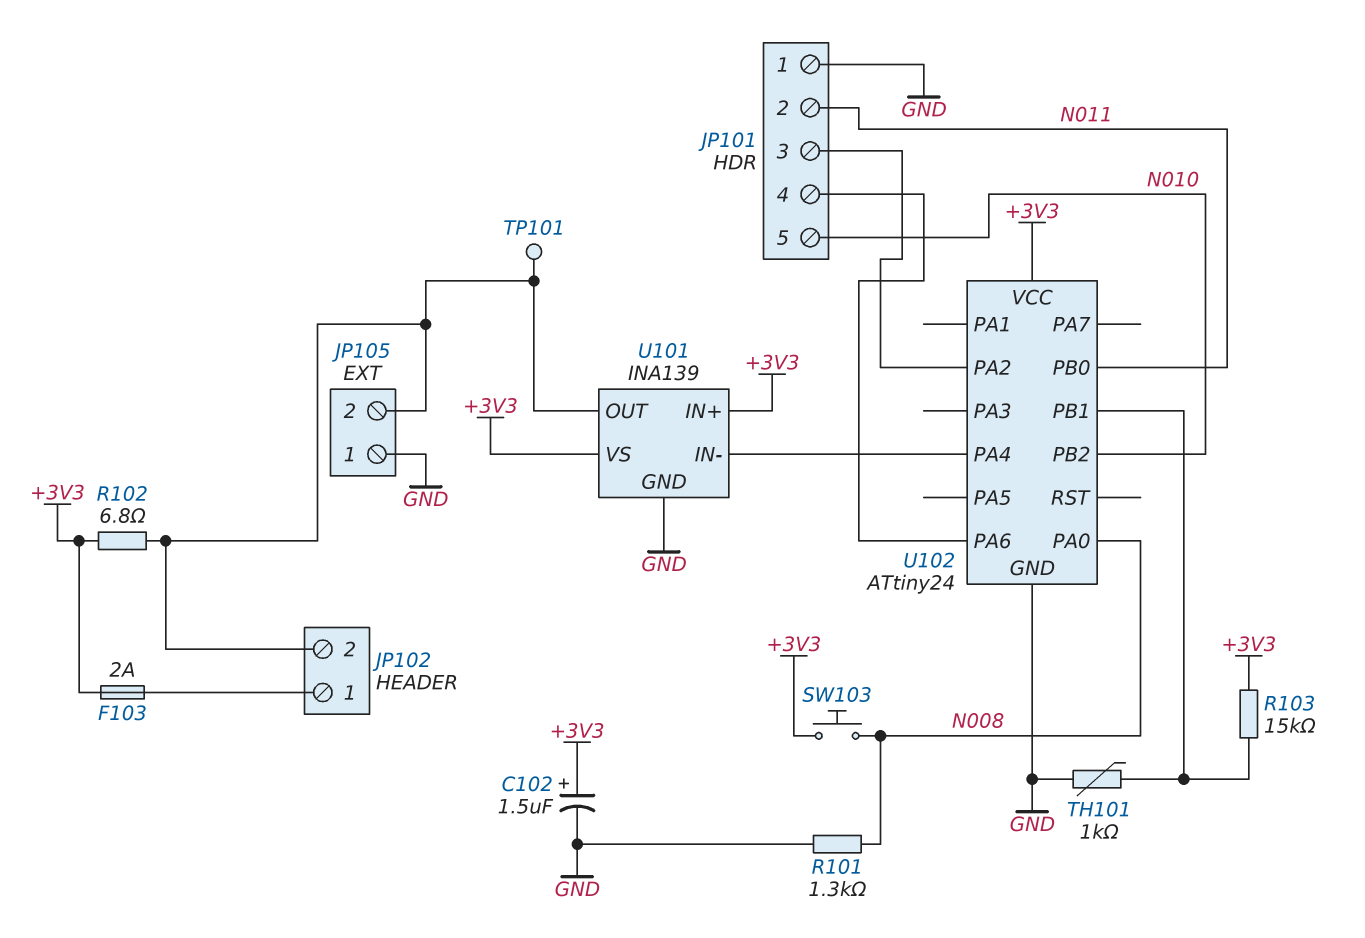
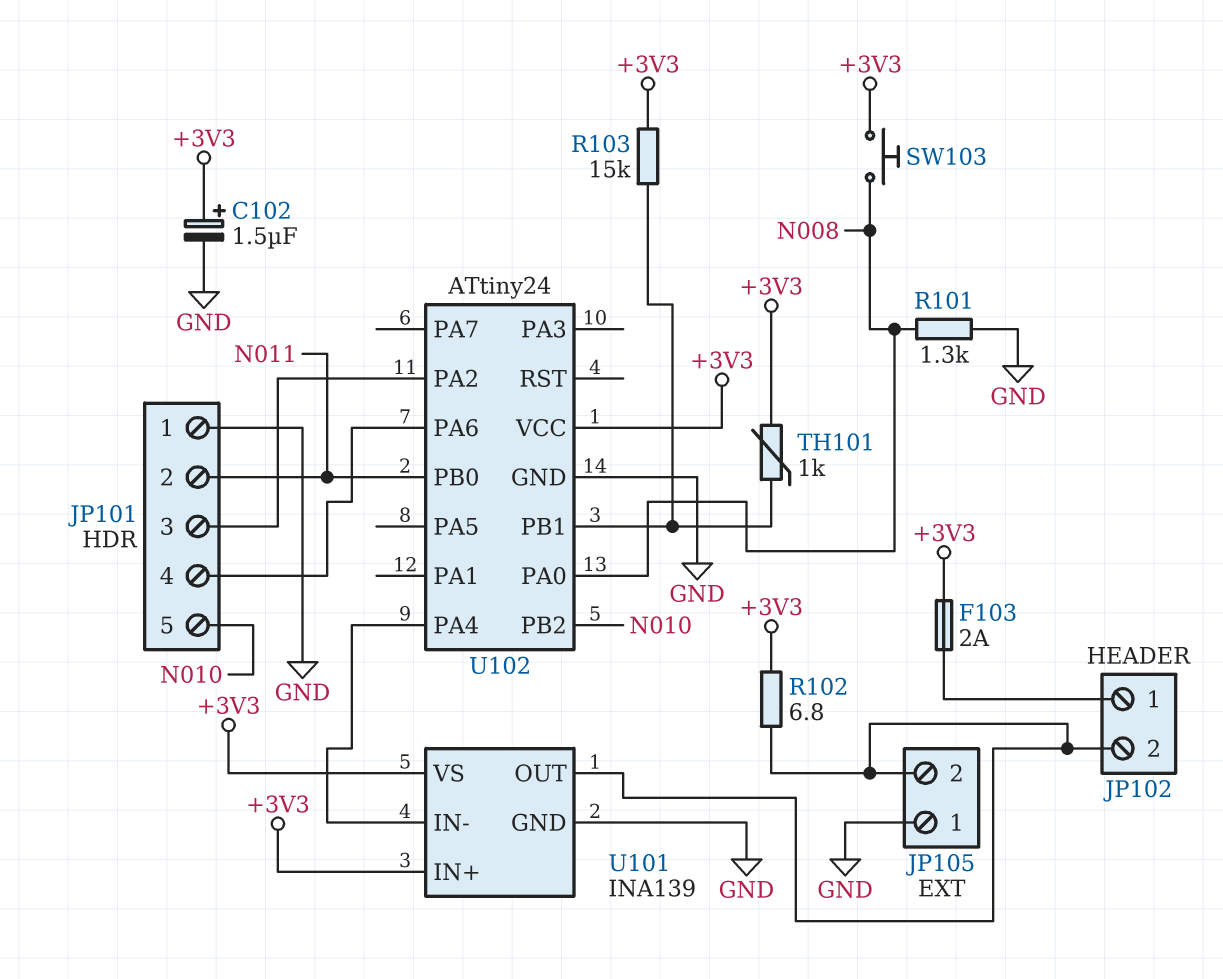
TH101: 1k (GND, U102/PB1) -> 1k (+3V3, U102/PB1)
TP101: test point (JP102/2) -> none

